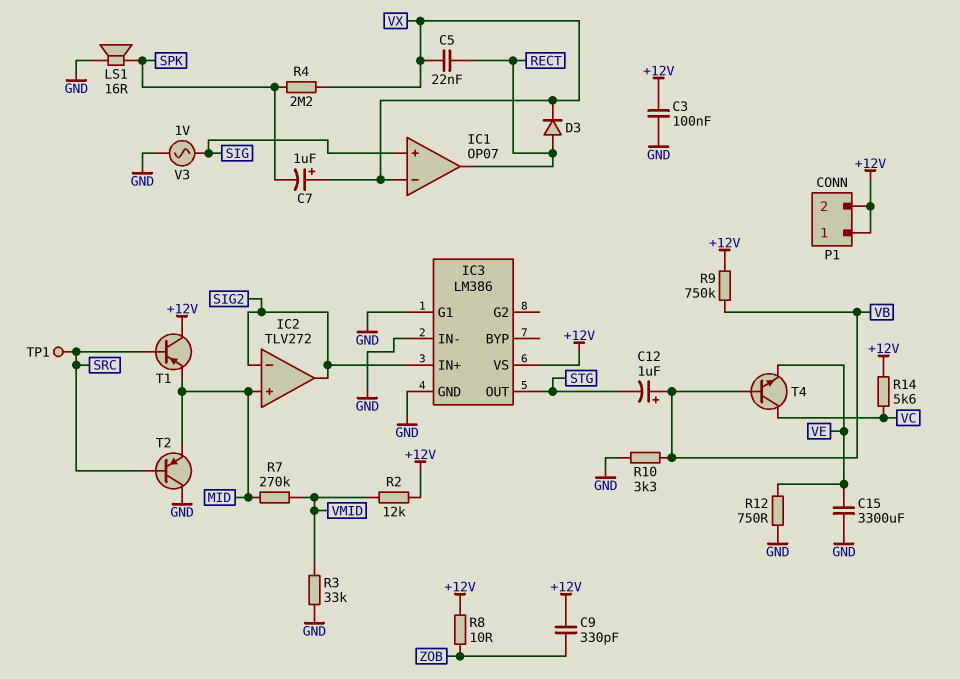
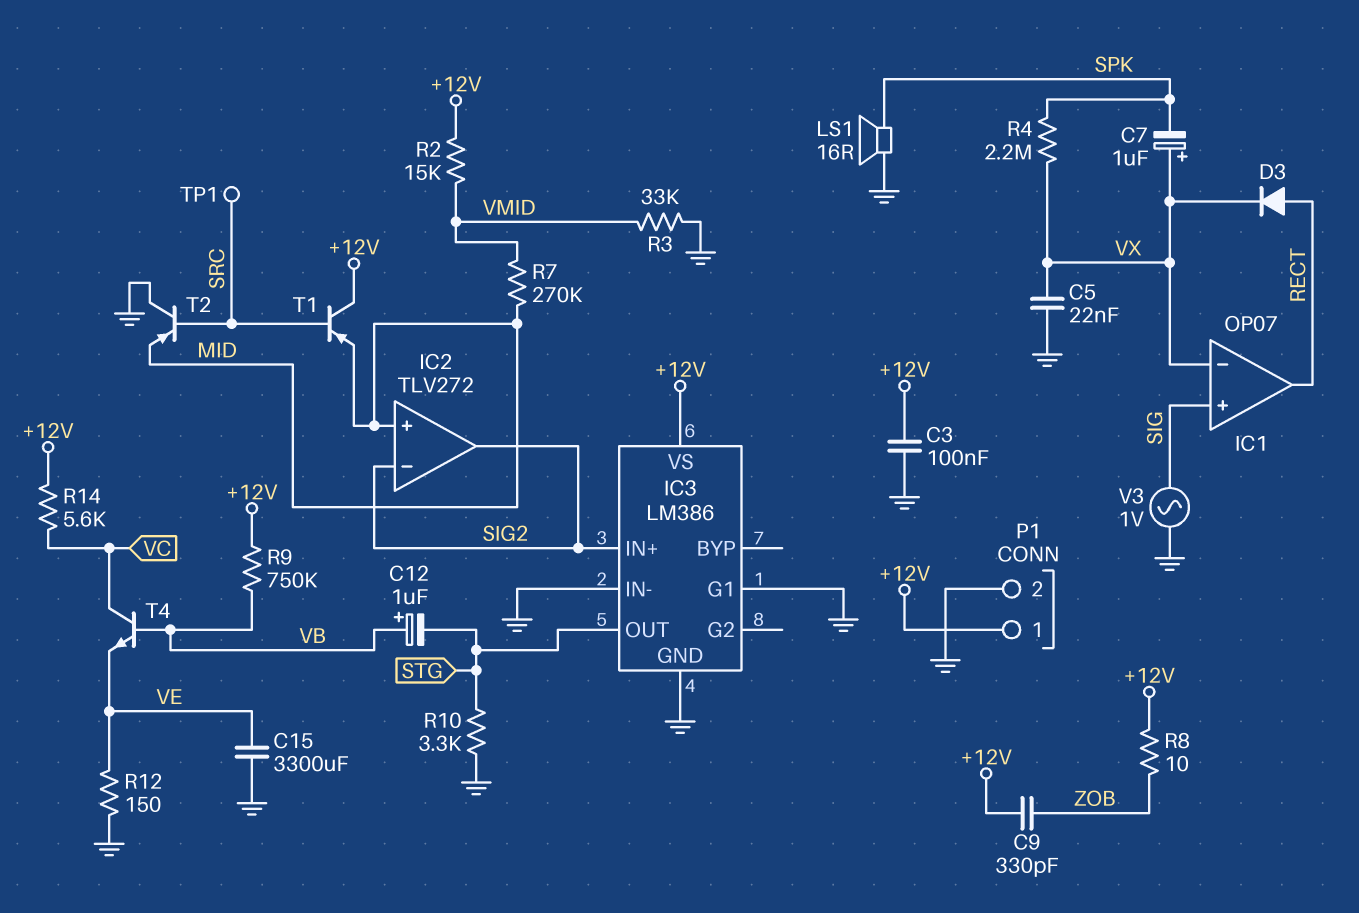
C5: 22nF (RECT, VX) -> 22nF (GND, VX)
P1 pin 2: +12V -> GND
R2: 12k (+12V, VMID) -> 15k (+12V, VMID)
R10: 3.3k (GND, VB) -> 3.3k (GND, STG)
R12: 750 (GND, VE) -> 150 (GND, VE)

